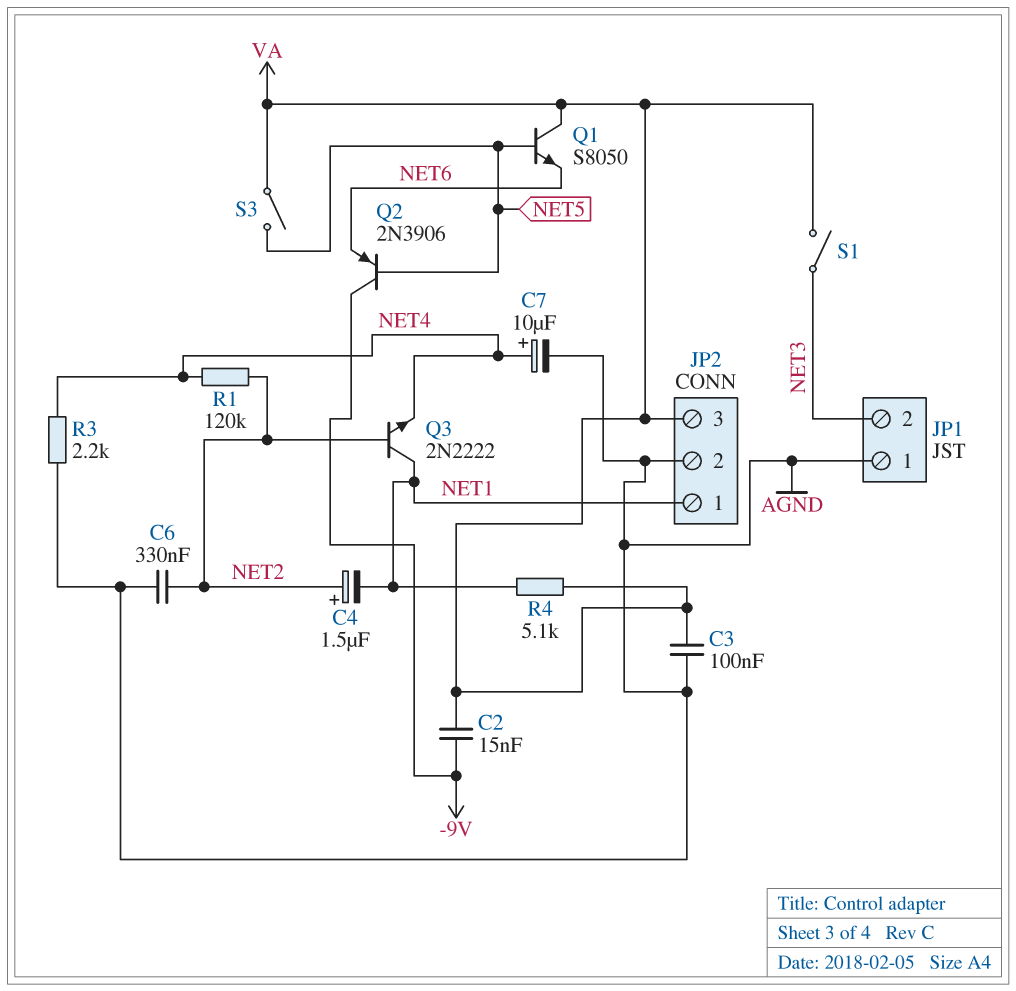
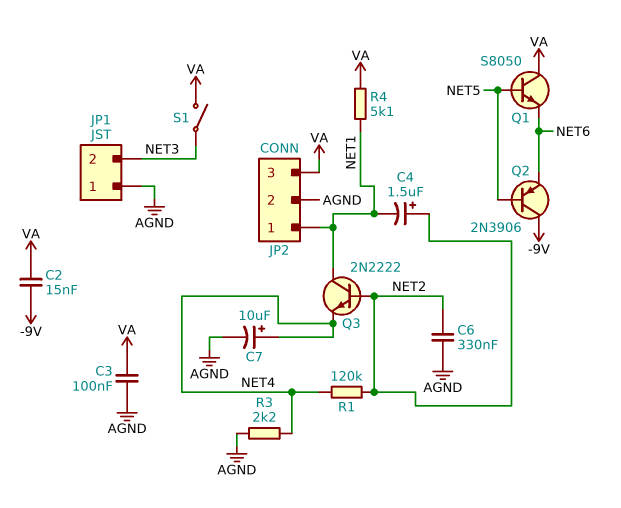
S3: switch (NET5, VA) -> none

